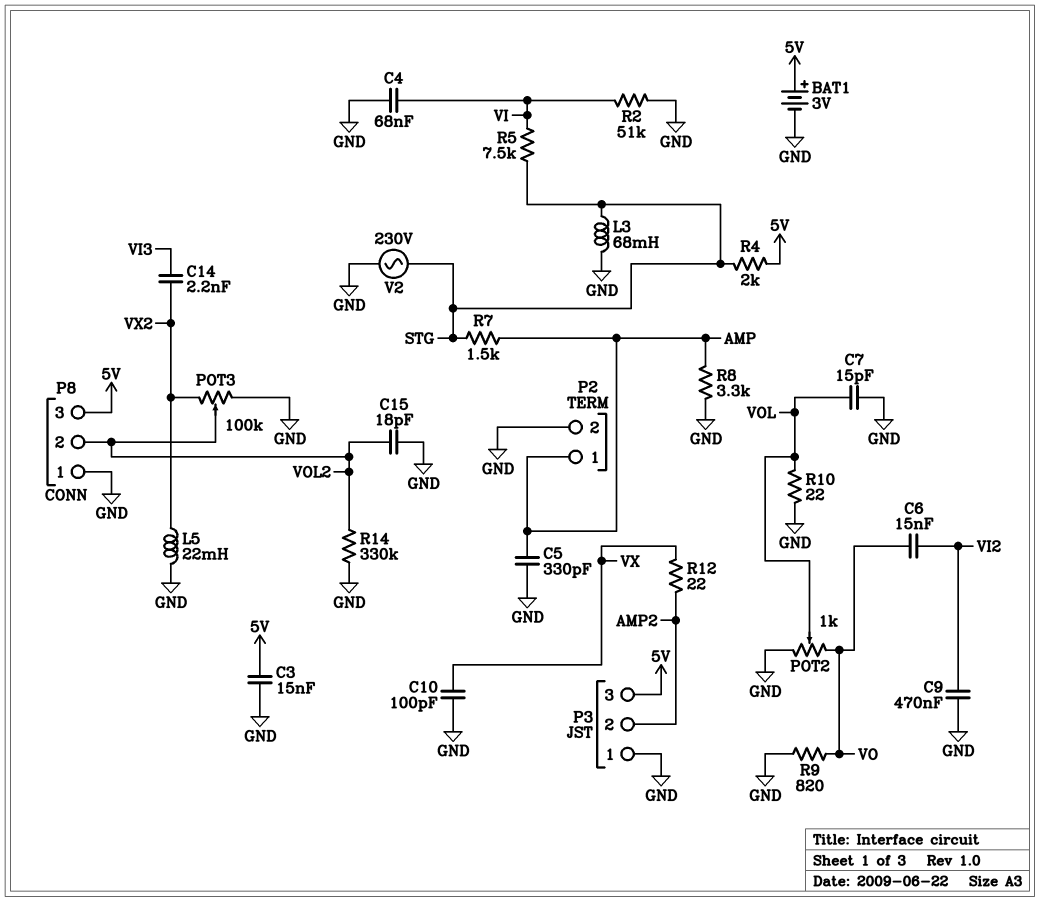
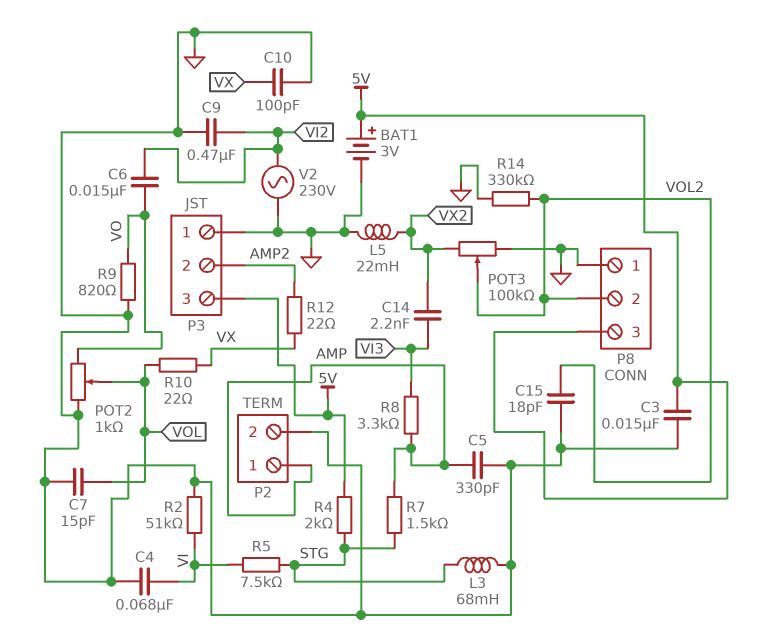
R8: 3.3k (AMP, GND) -> 3.3k (AMP, VI3)
R10: 22 (GND, VOL) -> 22 (VOL, VX)
V2: AC 230V (GND, STG) -> AC 230V (GND, VI2)

